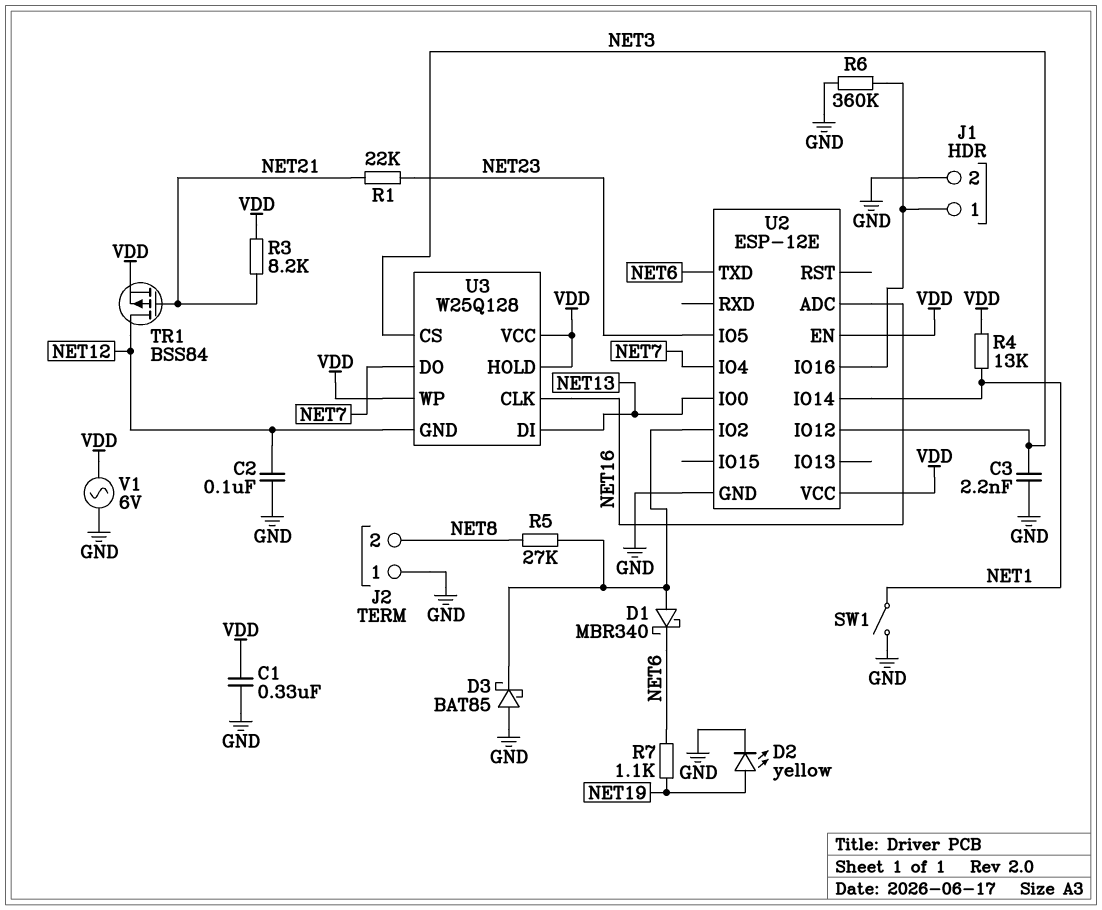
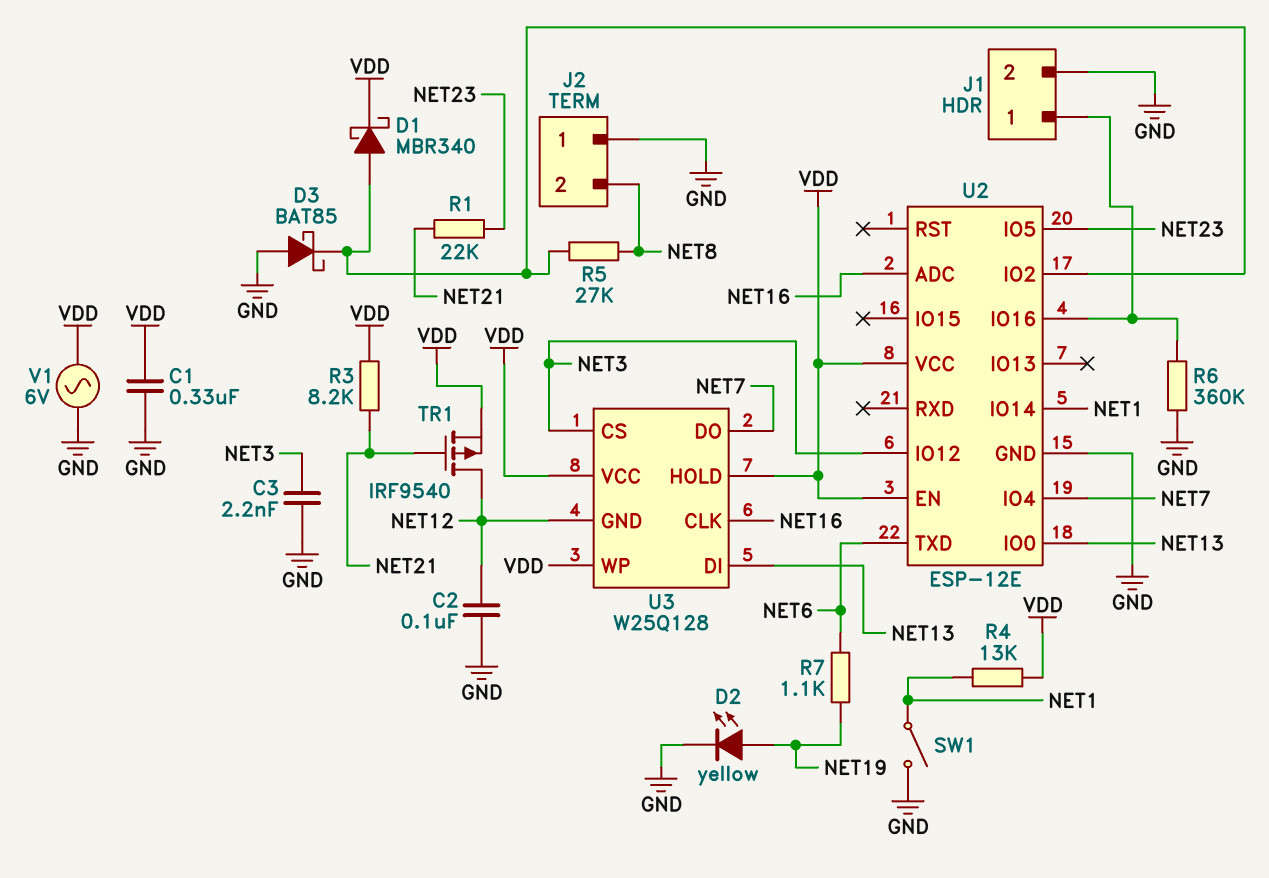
D1: schottky MBR340 (A U2/IO2, K NET6) -> schottky MBR340 (A U2/IO2, K VDD)
TR1: PMOS BSS84 (G NET21, D NET12, S VDD) -> PMOS IRF9540 (G NET21, D NET12, S VDD)

